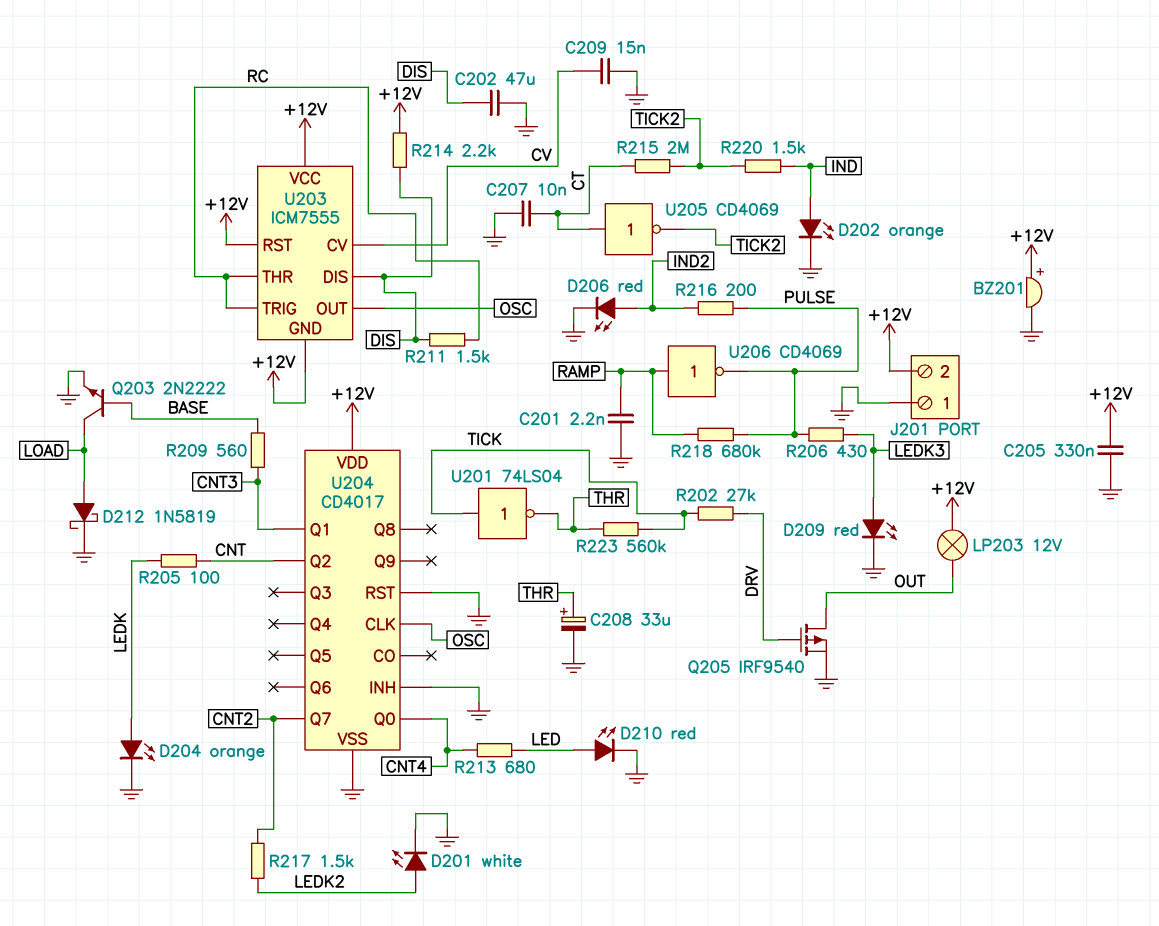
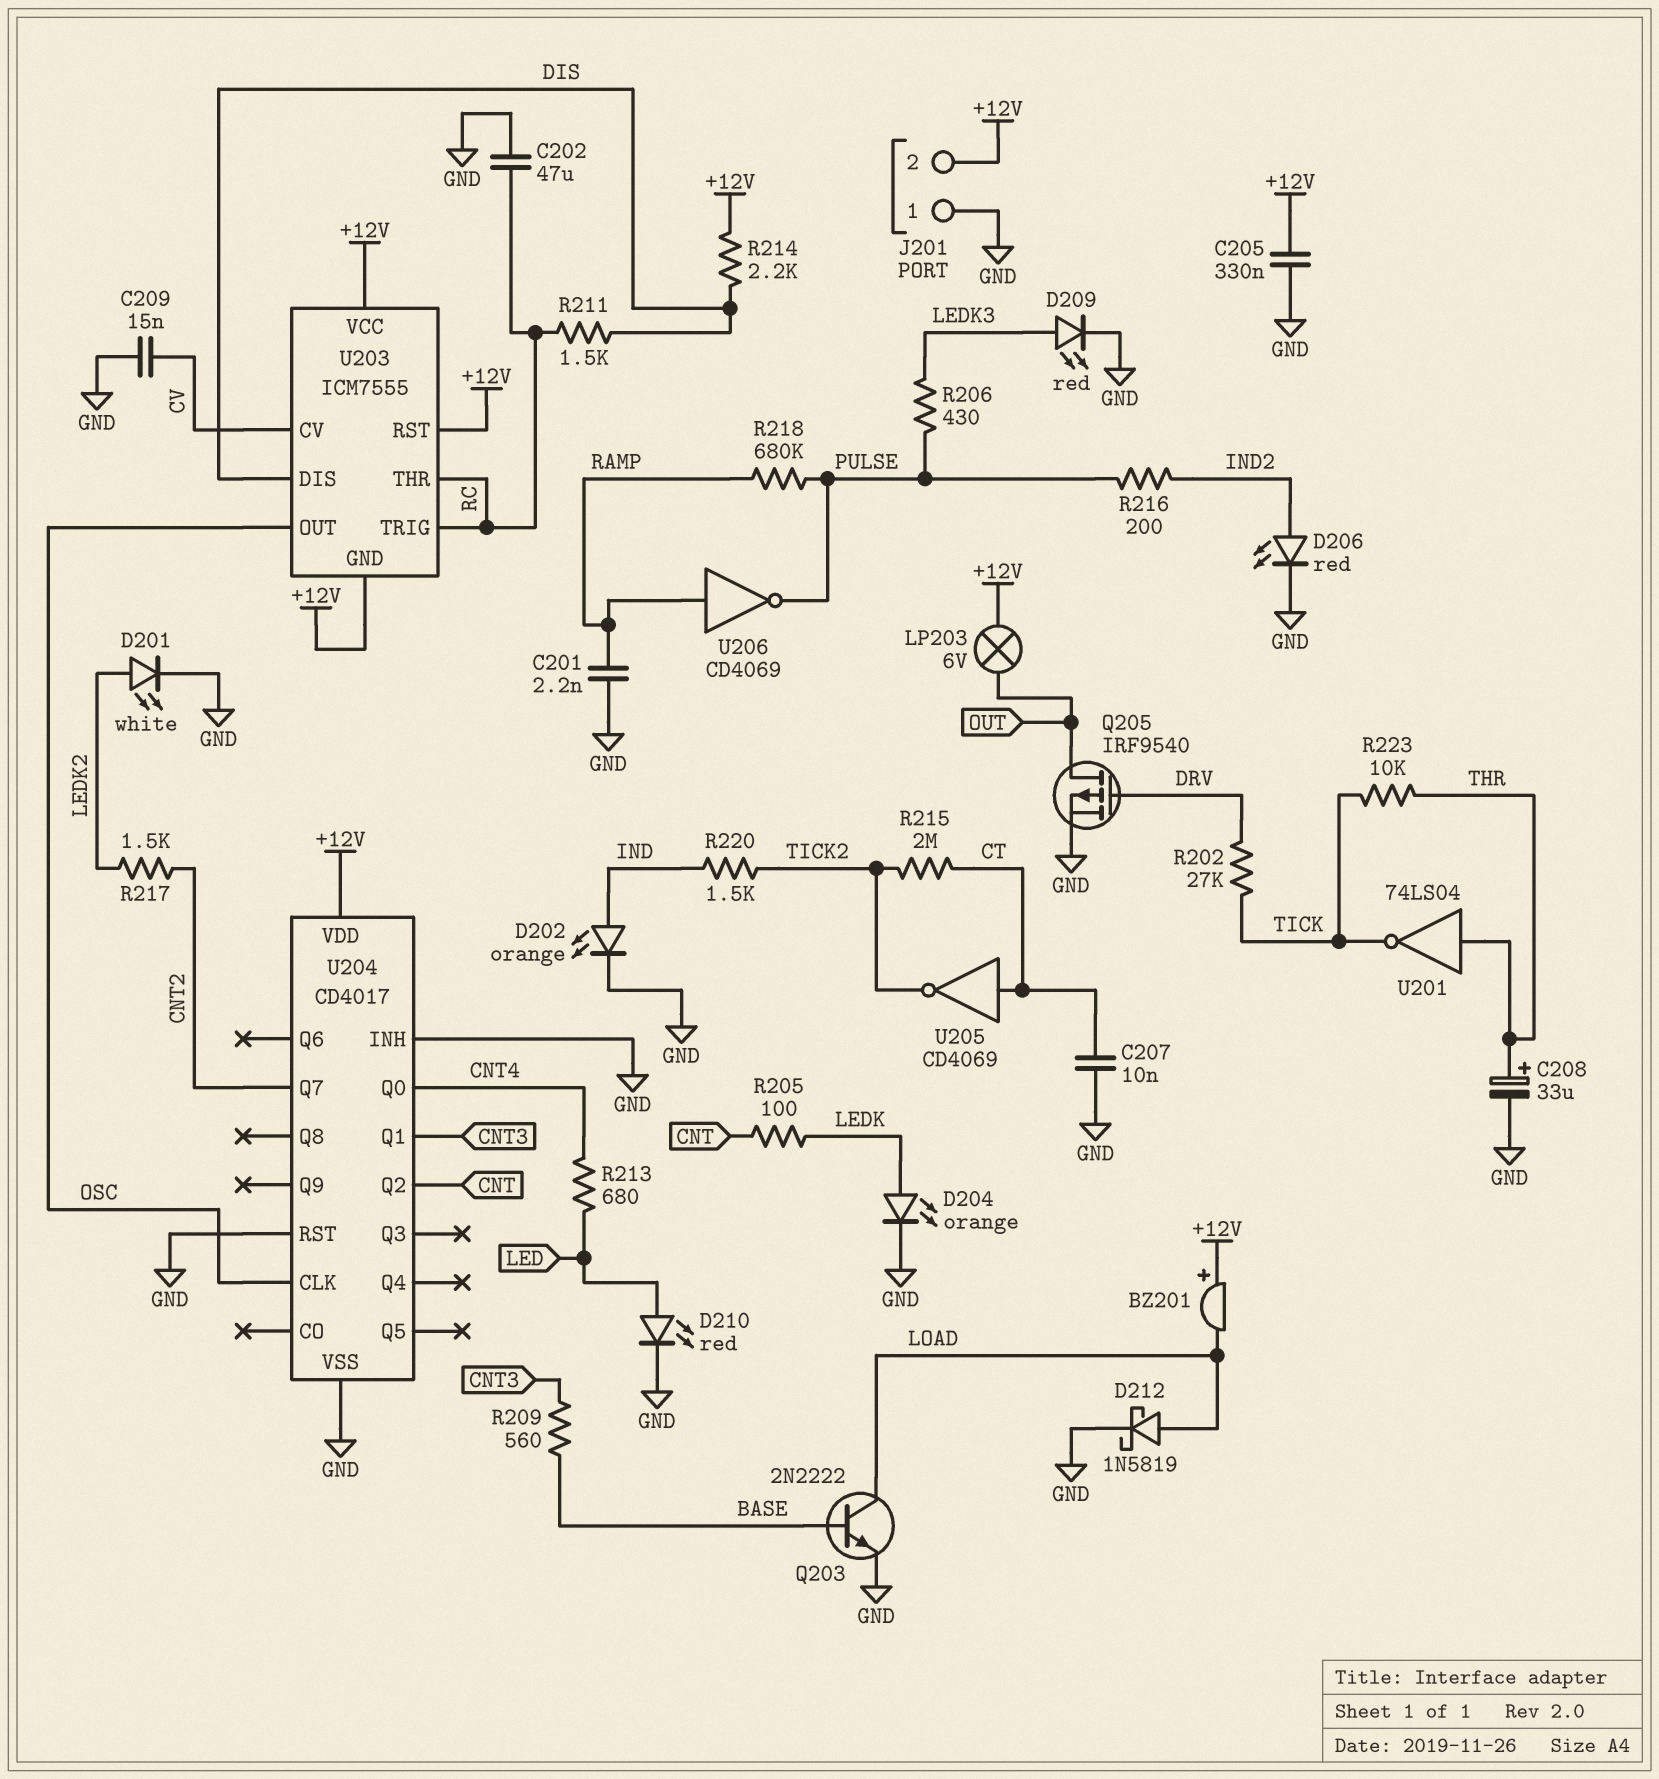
BZ201: buzzer (plus +12V, minus GND) -> buzzer (plus +12V, minus LOAD)
C202: 47uF (DIS, GND) -> 47uF (GND, RC)
LP203: lamp 12V (+12V, OUT) -> lamp 6V (+12V, OUT)
R223: 560k (THR, TICK) -> 10k (THR, TICK)
U201: NOT 74LS04 (in TICK, out THR) -> NOT 74LS04 (in THR, out TICK)

